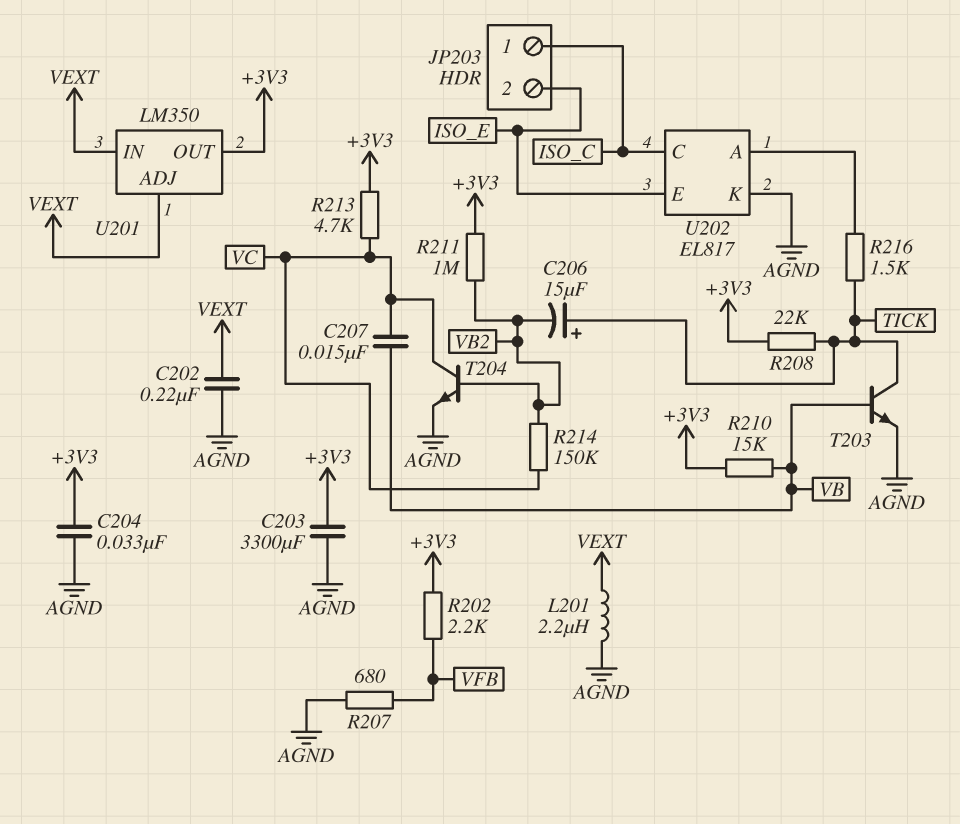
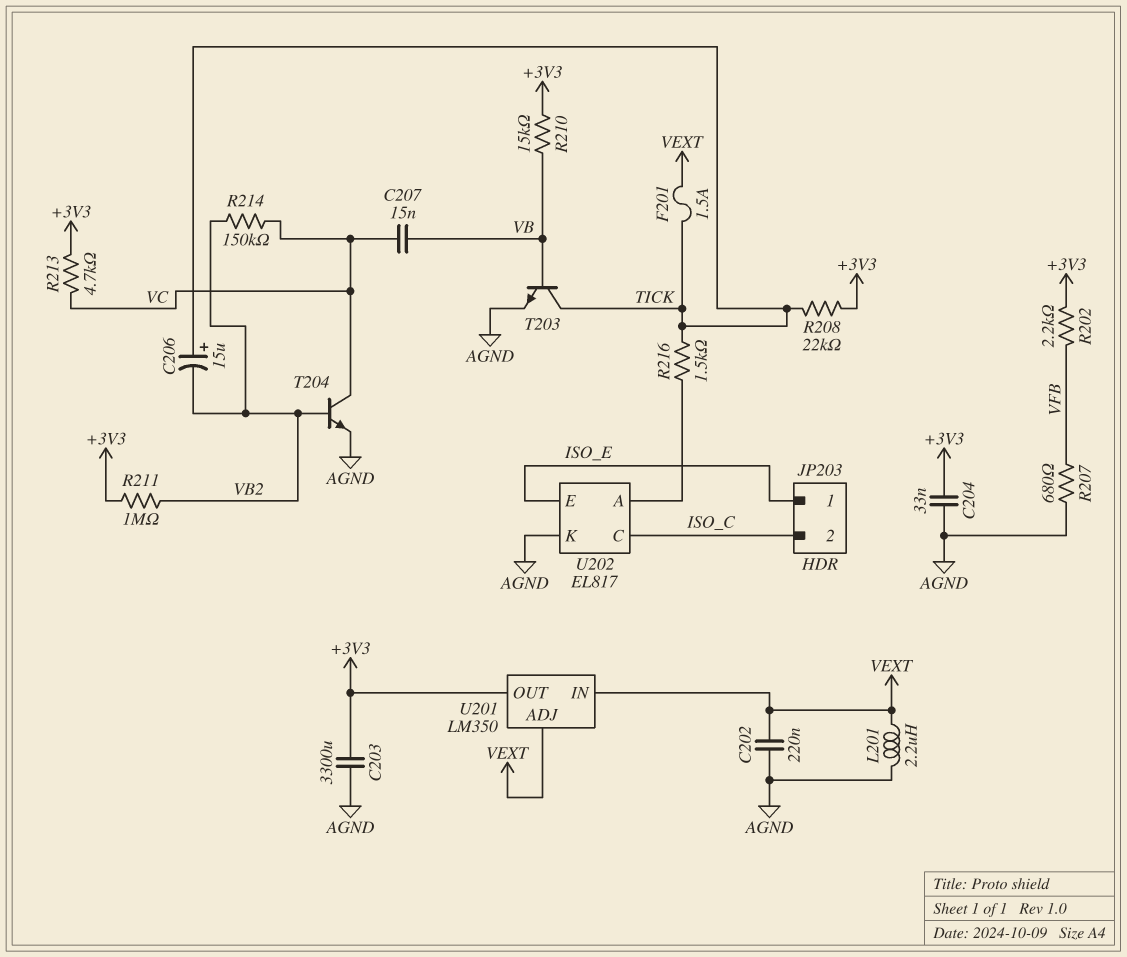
F201: none -> 1.5A (TICK, VEXT)
JP203 pin 1: ISO_C -> ISO_E
JP203 pin 2: ISO_E -> ISO_C

